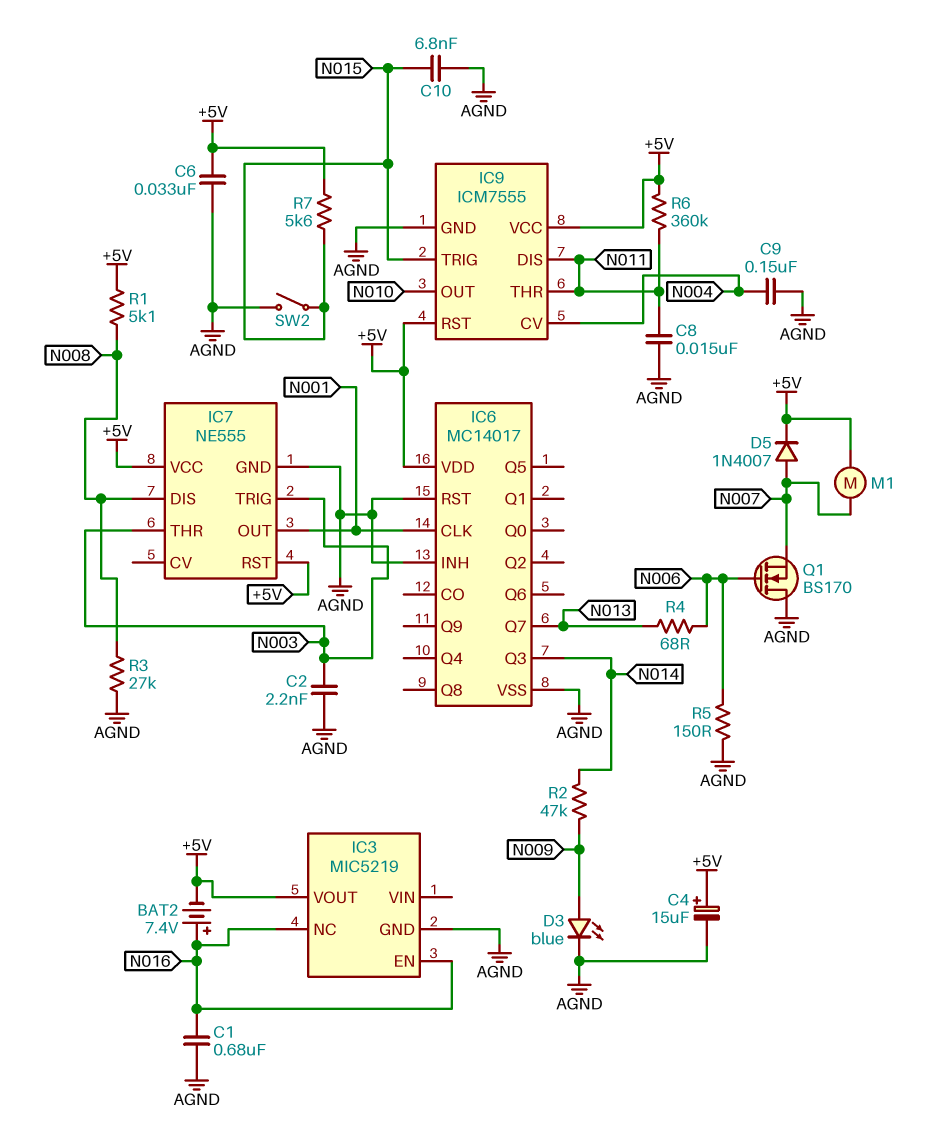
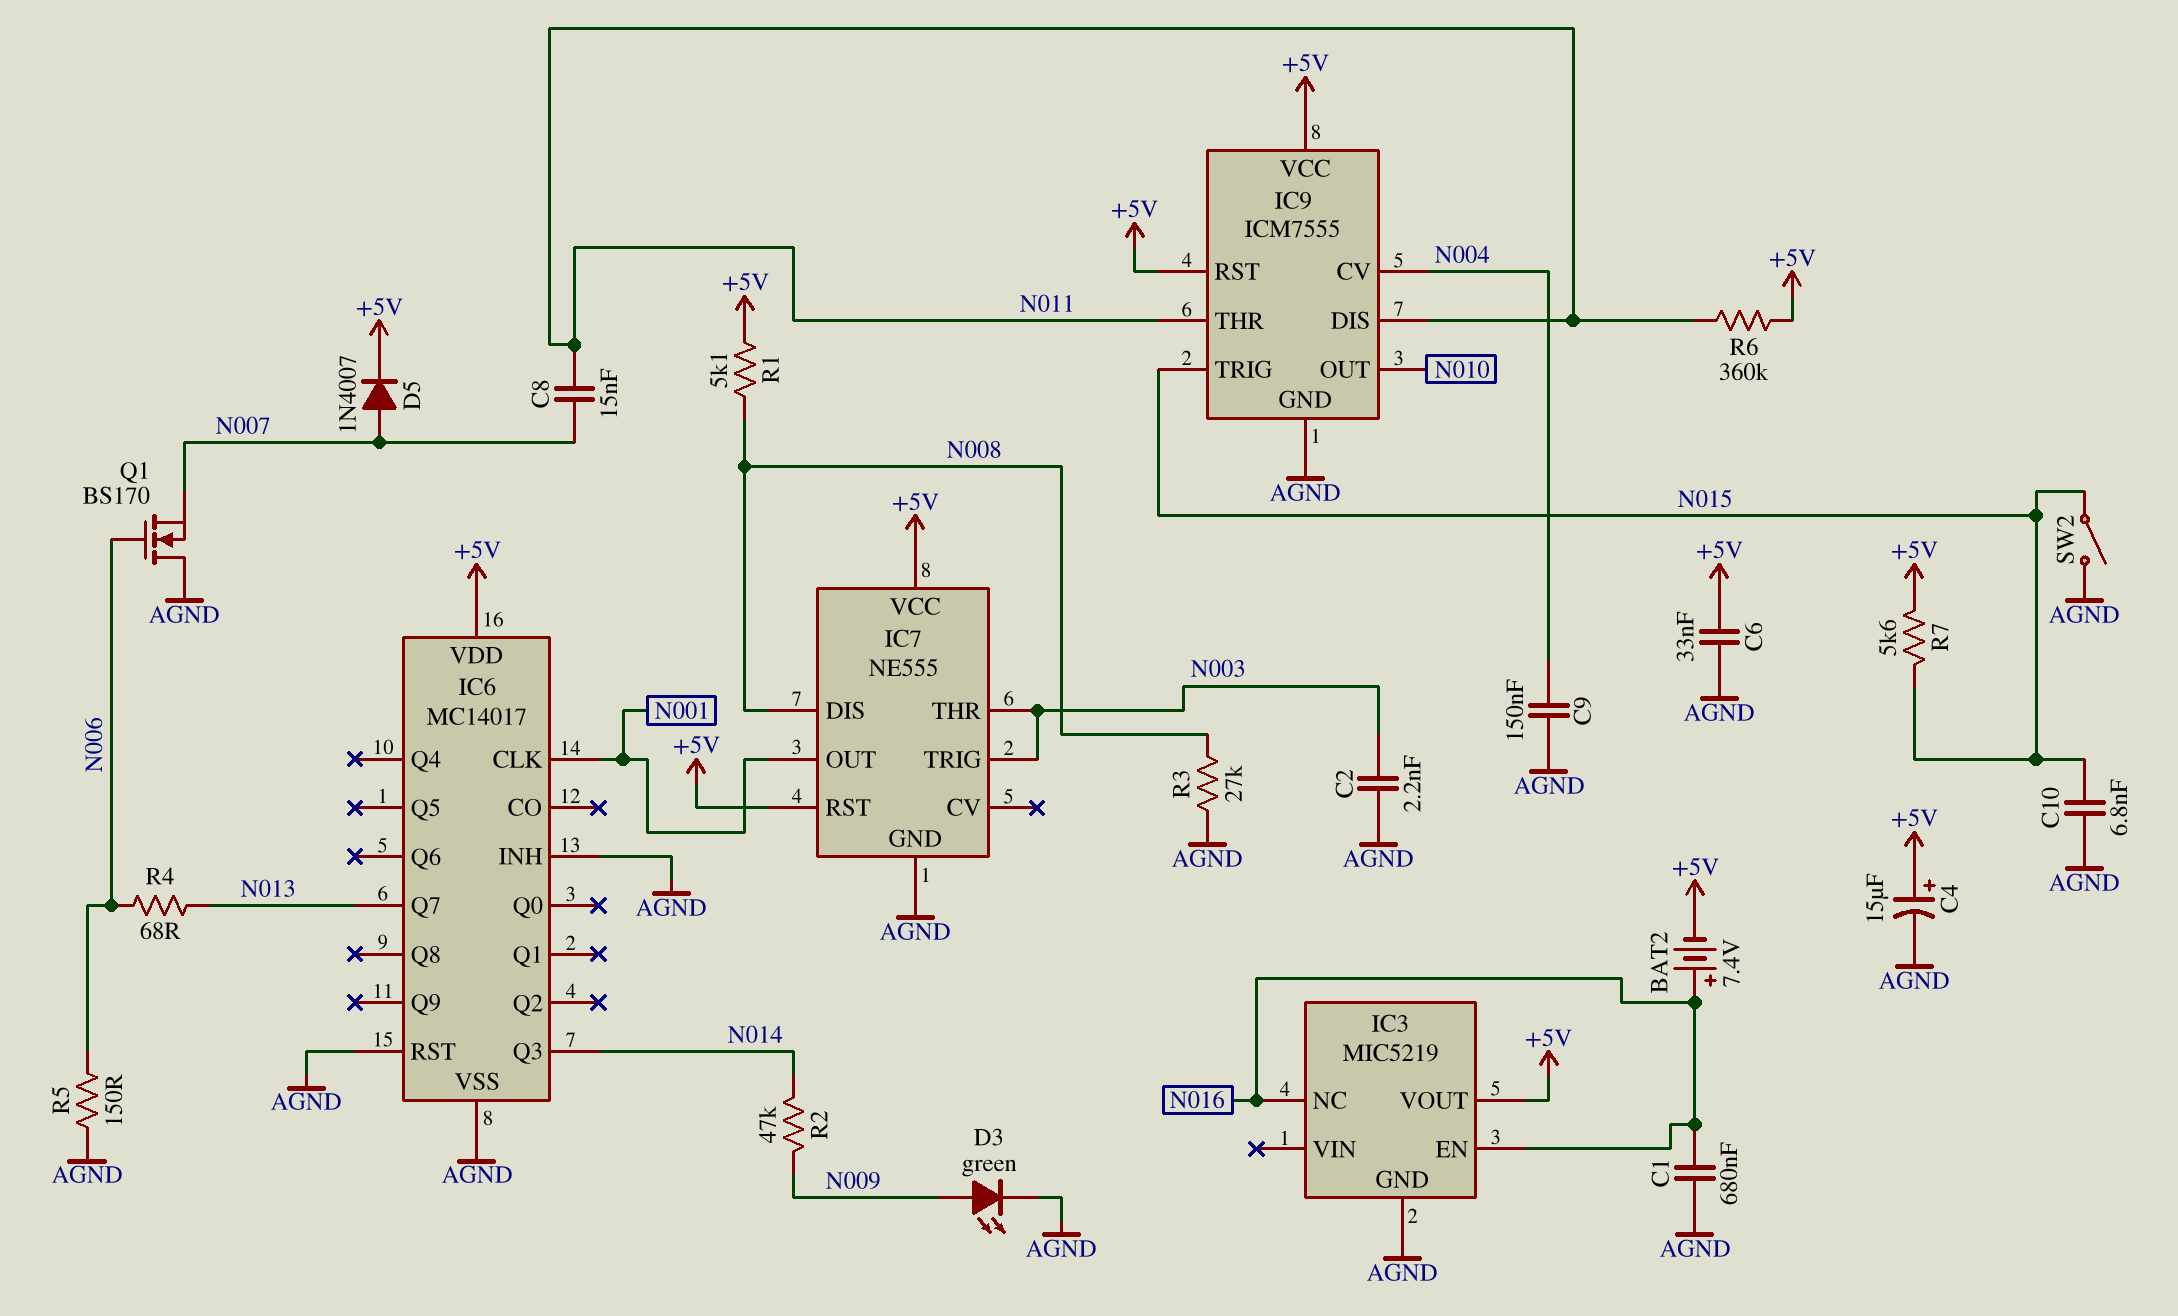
C8: 15nF (AGND, N011) -> 15nF (N007, N011)
D3: LED blue (A N009, K AGND) -> LED green (A N009, K AGND)
M1: motor (+5V, N007) -> none

